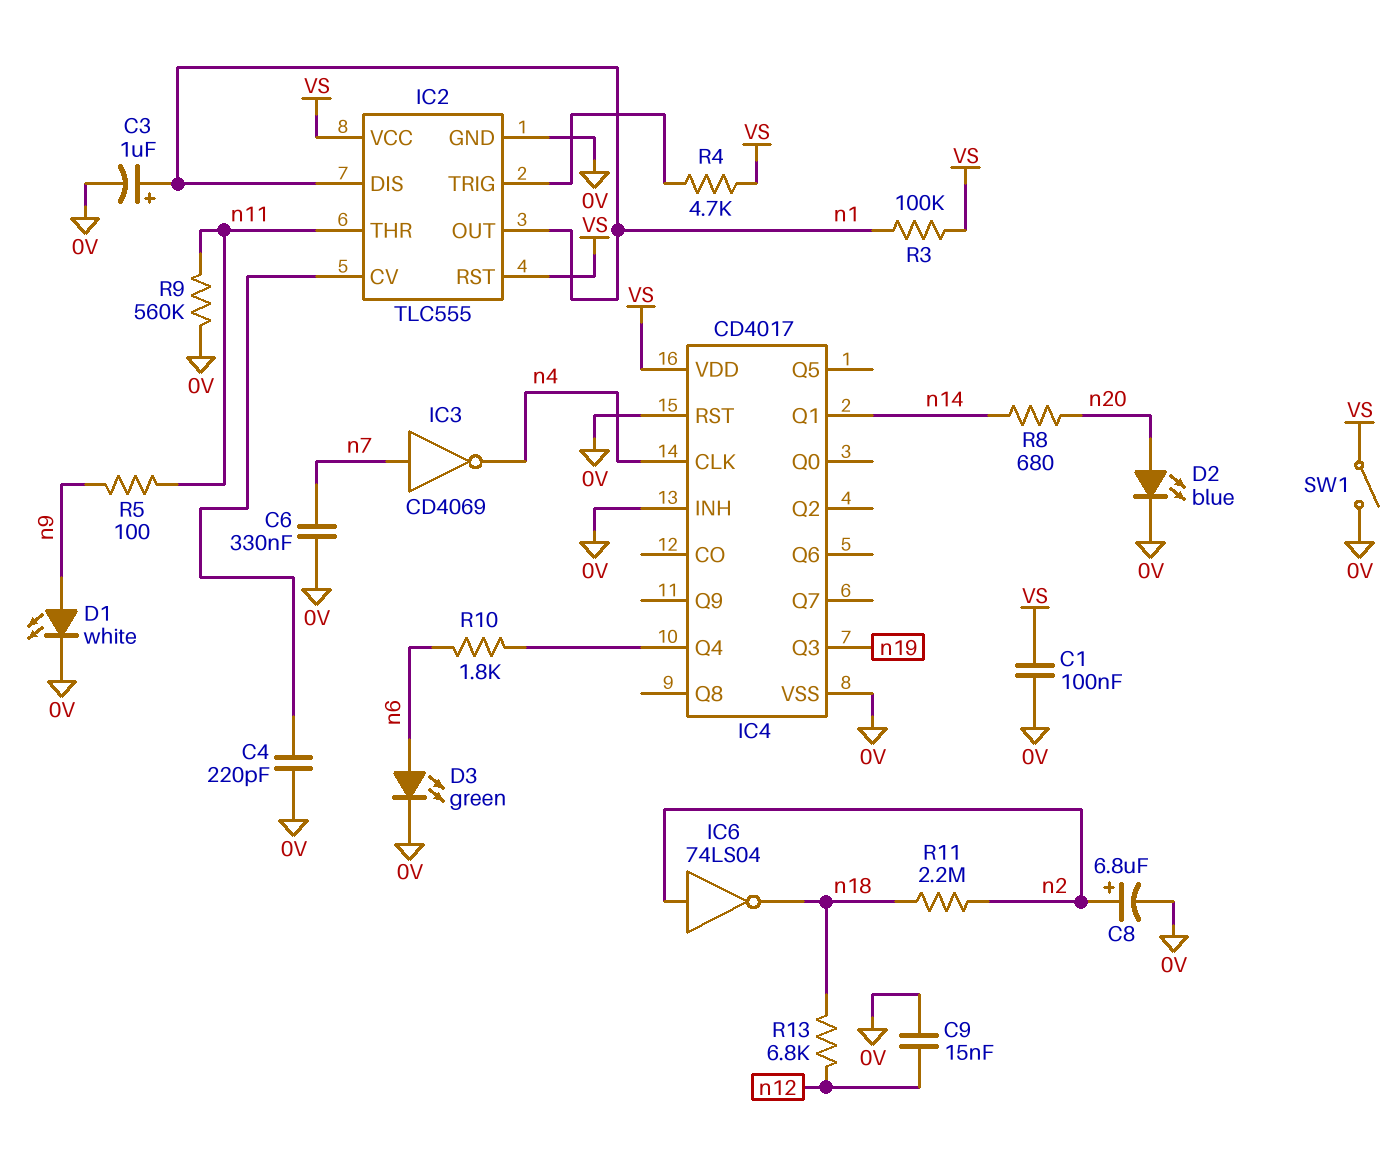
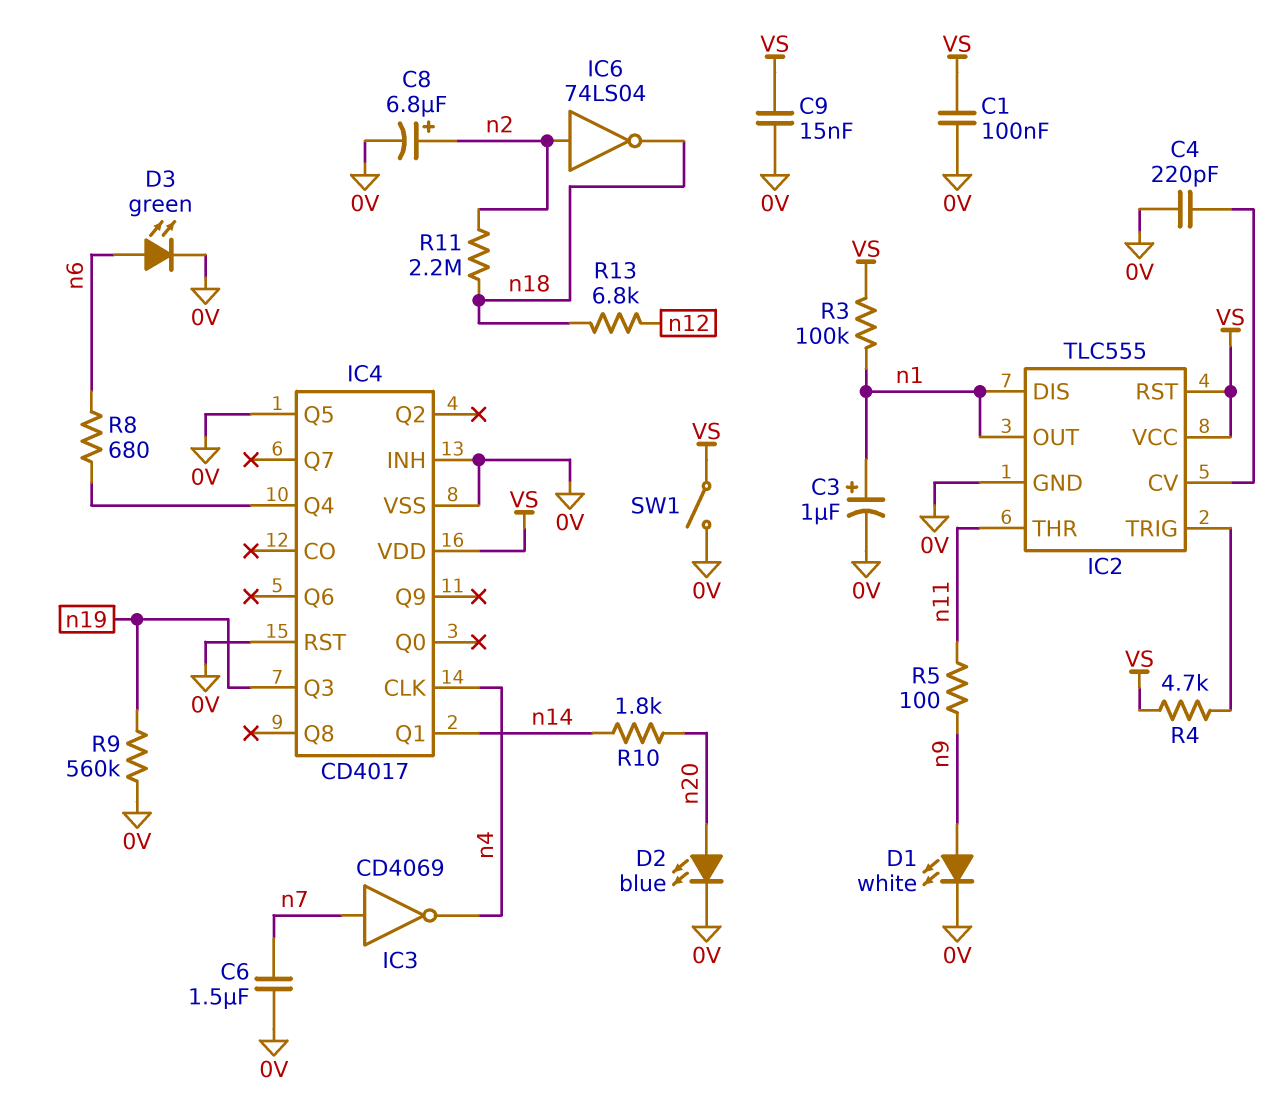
C6: 330nF (0V, n7) -> 1.5uF (0V, n7)
C9: 15nF (0V, n12) -> 15nF (0V, VS)
IC4 pin Q5: none -> 0V
R8: 680 (n14, n20) -> 680 (IC4/Q4, n6)
R9: 560k (0V, n11) -> 560k (0V, n19)
R10: 1.8k (IC4/Q4, n6) -> 1.8k (n14, n20)

